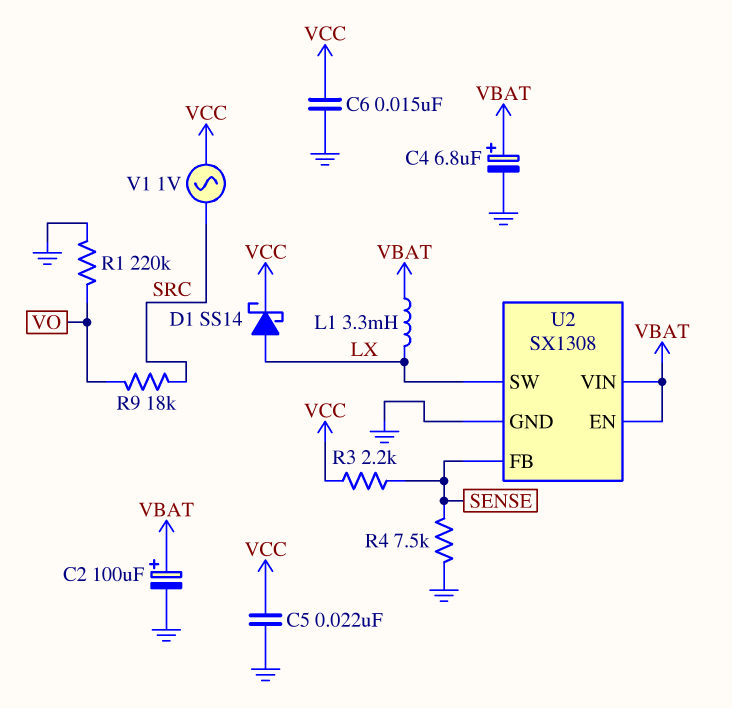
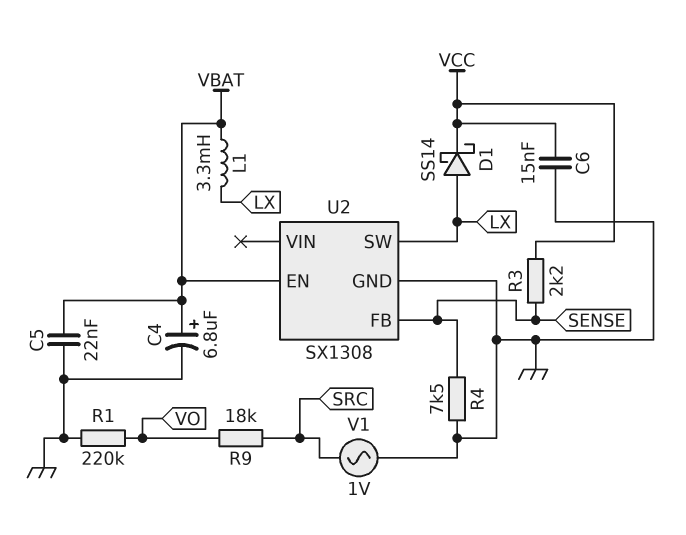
C2: 100uF (plus VBAT, minus GND) -> none
C5: 22nF (GND, VCC) -> 22nF (GND, VBAT)
U2 pin VIN: VBAT -> none
V1: AC 1V (SRC, VCC) -> AC 1V (GND, SRC)

